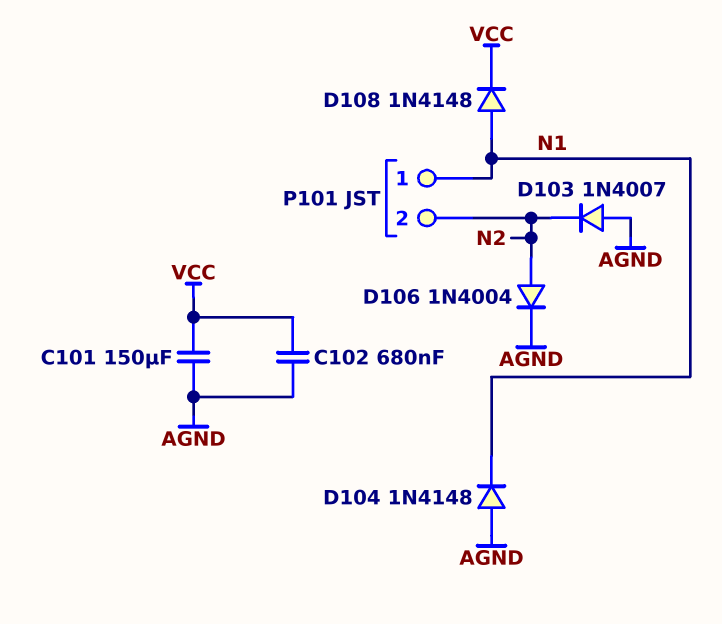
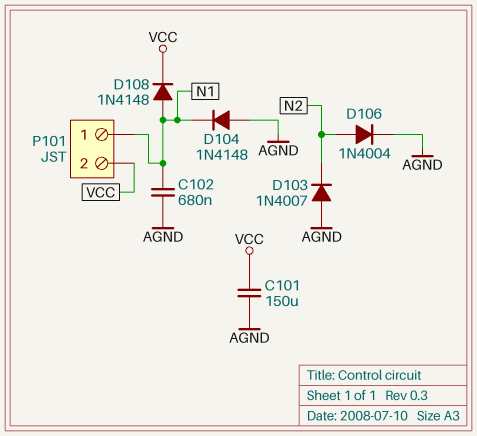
C102: 680nF (AGND, VCC) -> 680nF (AGND, N1)
P101 pin 2: N2 -> VCC

